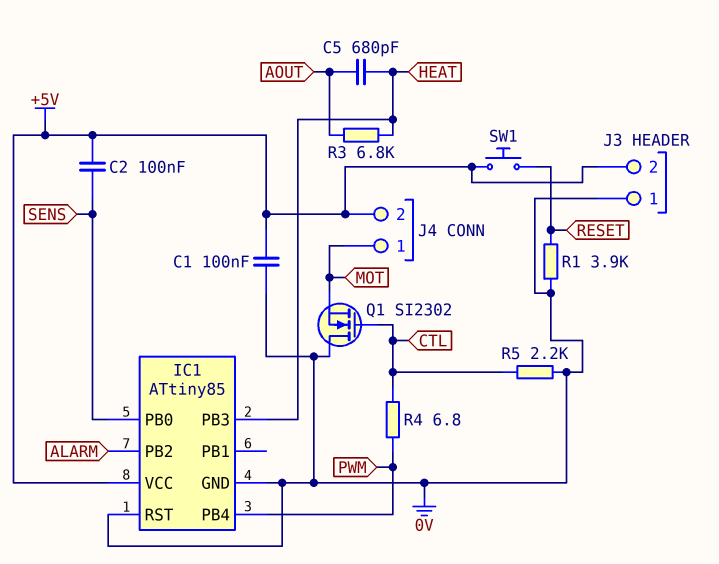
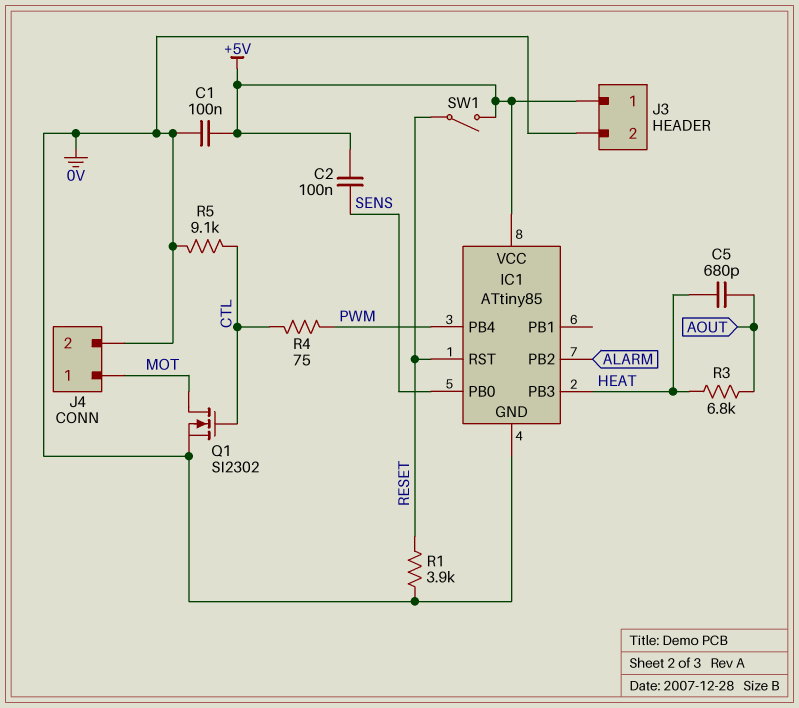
IC1 pin RST: 0V -> RESET
J3 pin 1: 0V -> +5V
J3 pin 2: +5V -> 0V
J4 pin 2: +5V -> 0V
Q1: NMOS SI2302 (G CTL, D 0V, S MOT) -> NMOS SI2302 (G CTL, D MOT, S 0V)
R4: 6.8 (CTL, PWM) -> 75 (CTL, PWM)
R5: 2.2k (0V, CTL) -> 9.1k (0V, CTL)
SW1: button (+5V, RESET) -> switch (+5V, RESET)

